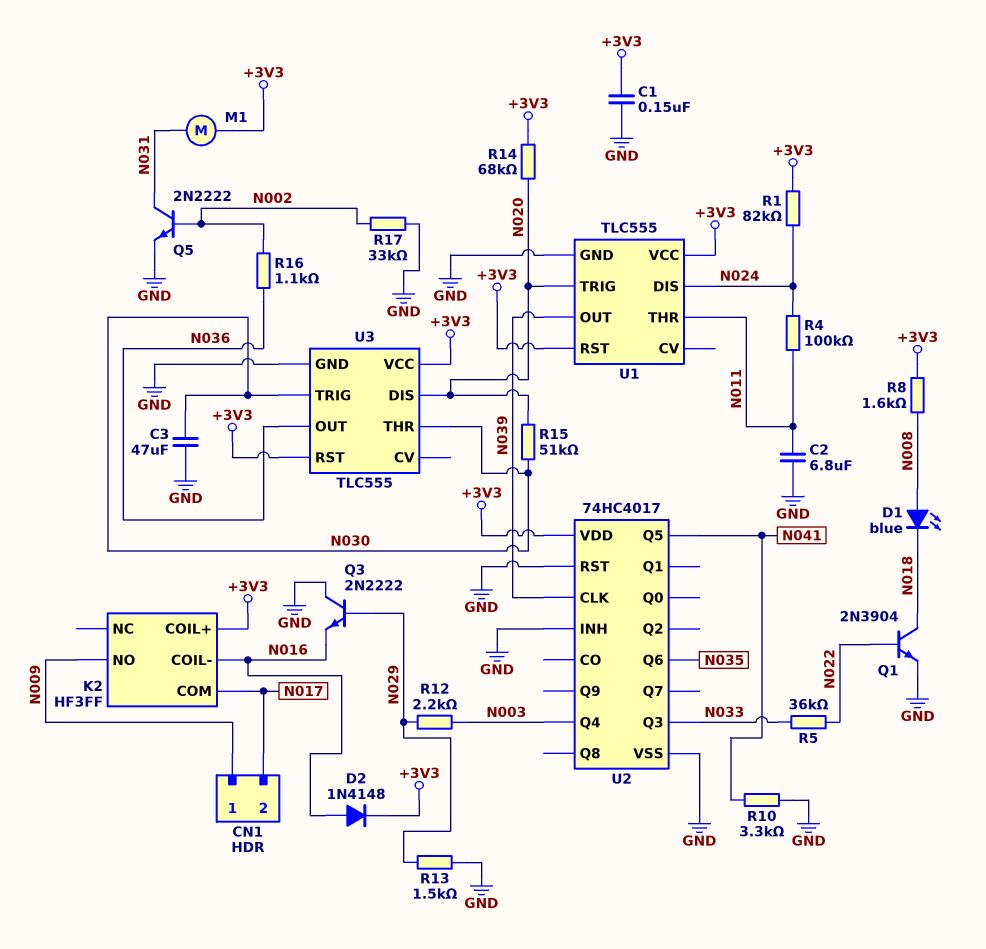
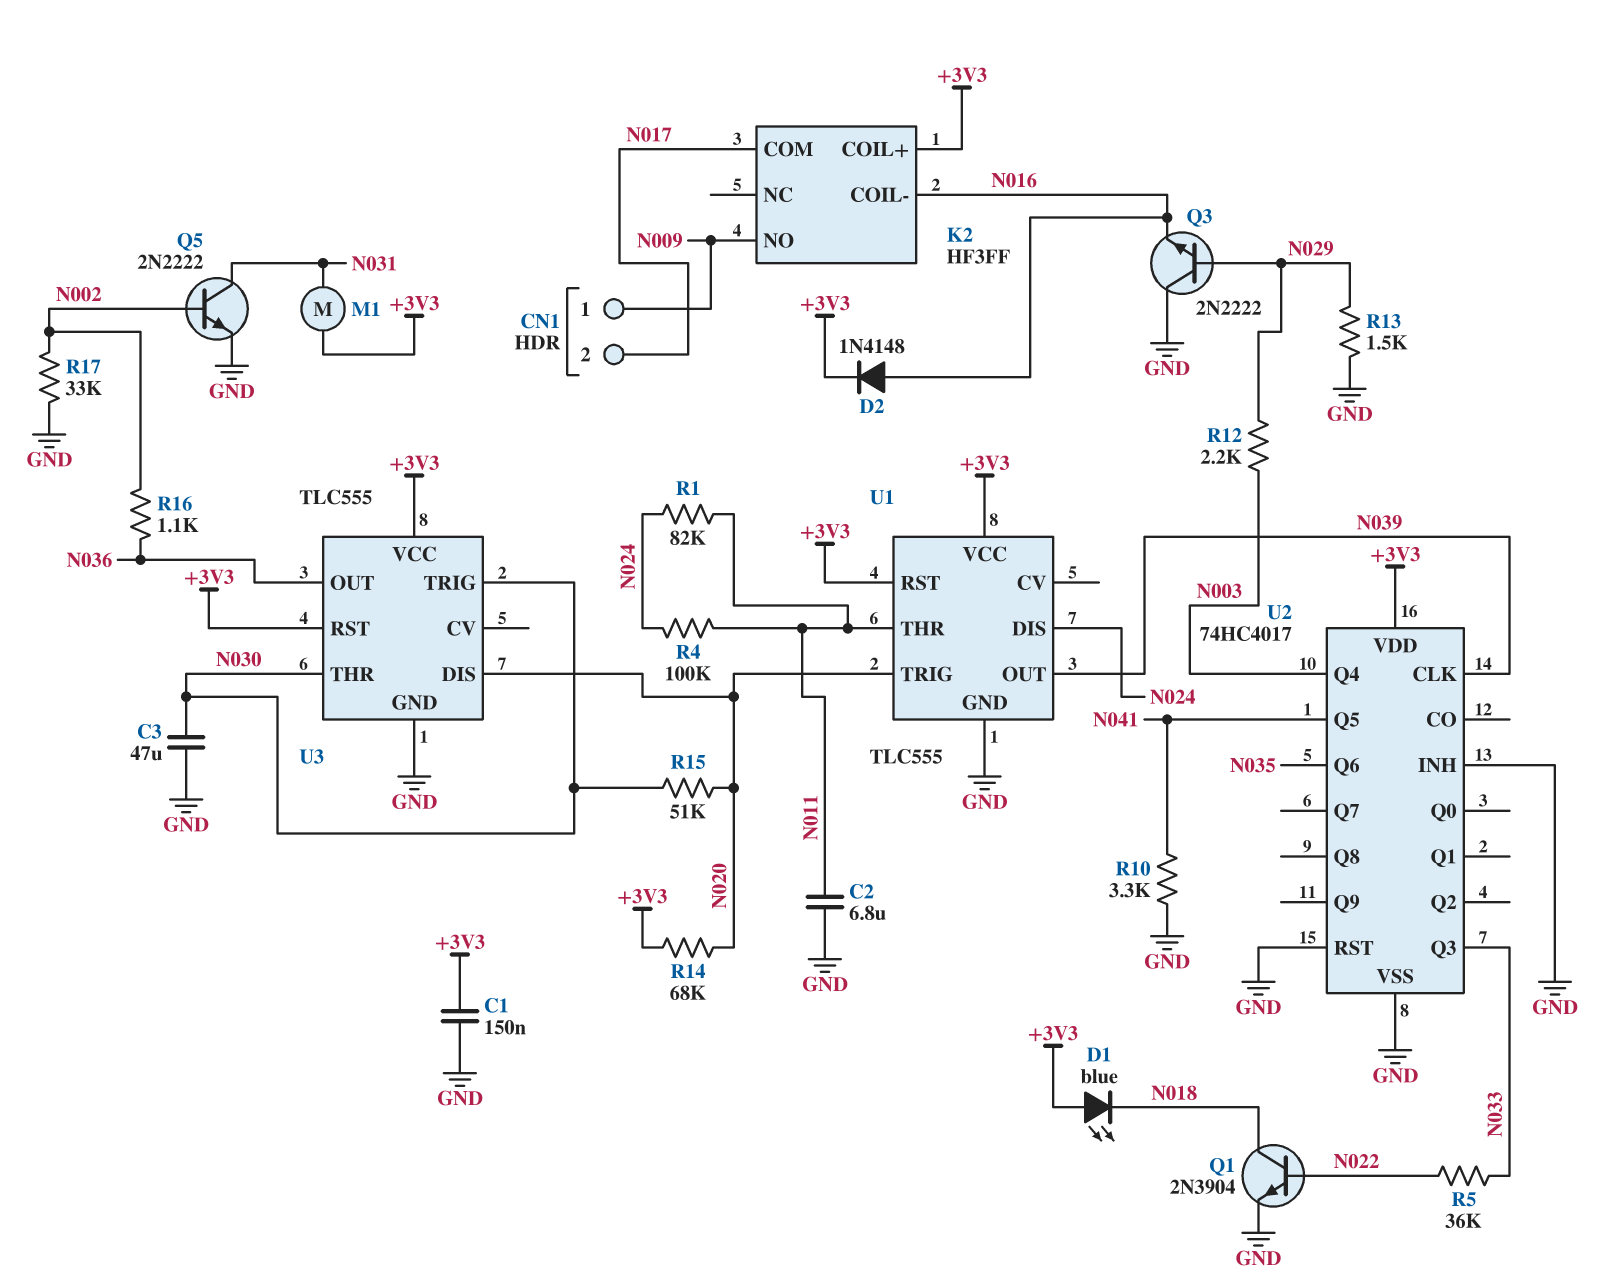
D1: LED blue (A N008, K N018) -> LED blue (A +3V3, K N018)
R1: 82k (+3V3, N024) -> 82k (N011, N024)
R8: 1.6k (+3V3, N008) -> none

